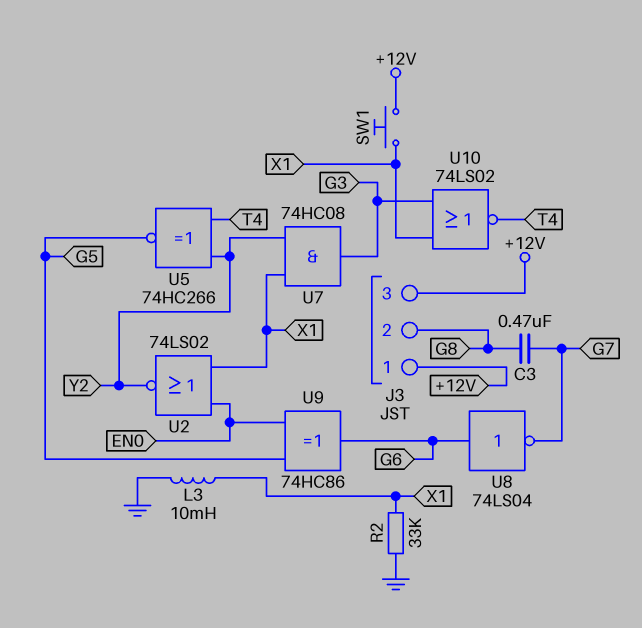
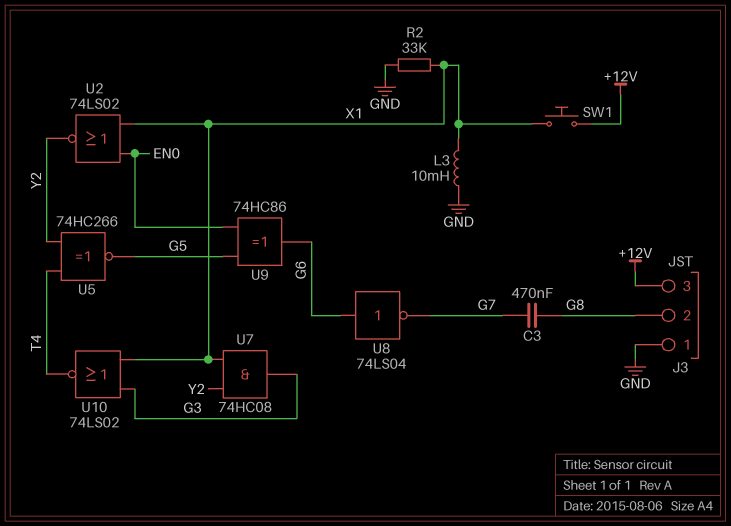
J3 pin 1: +12V -> GND

